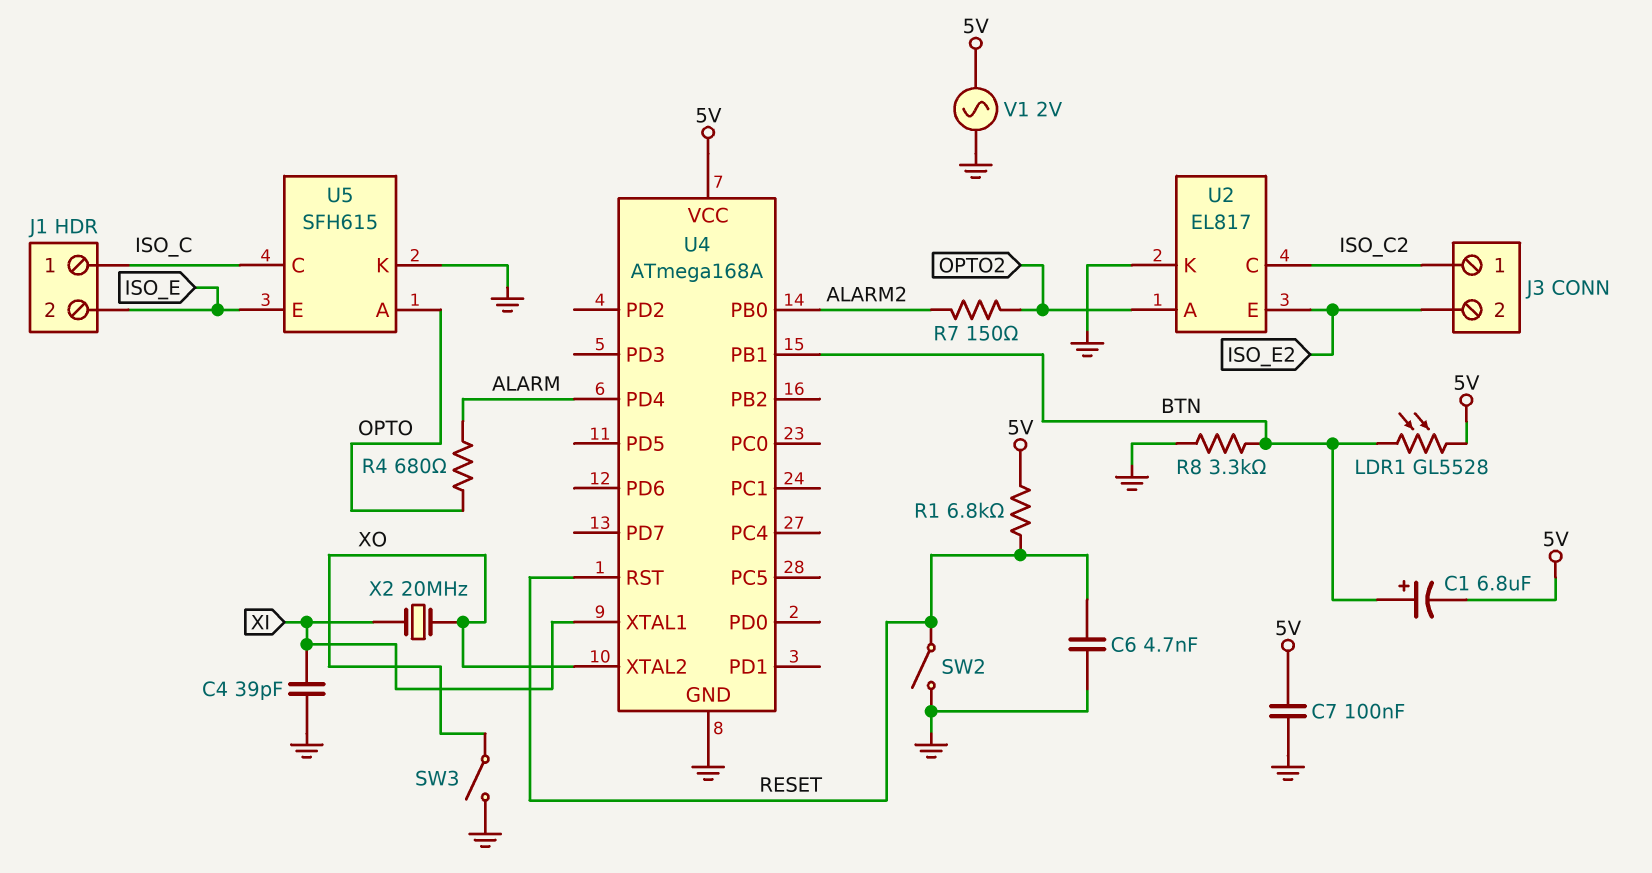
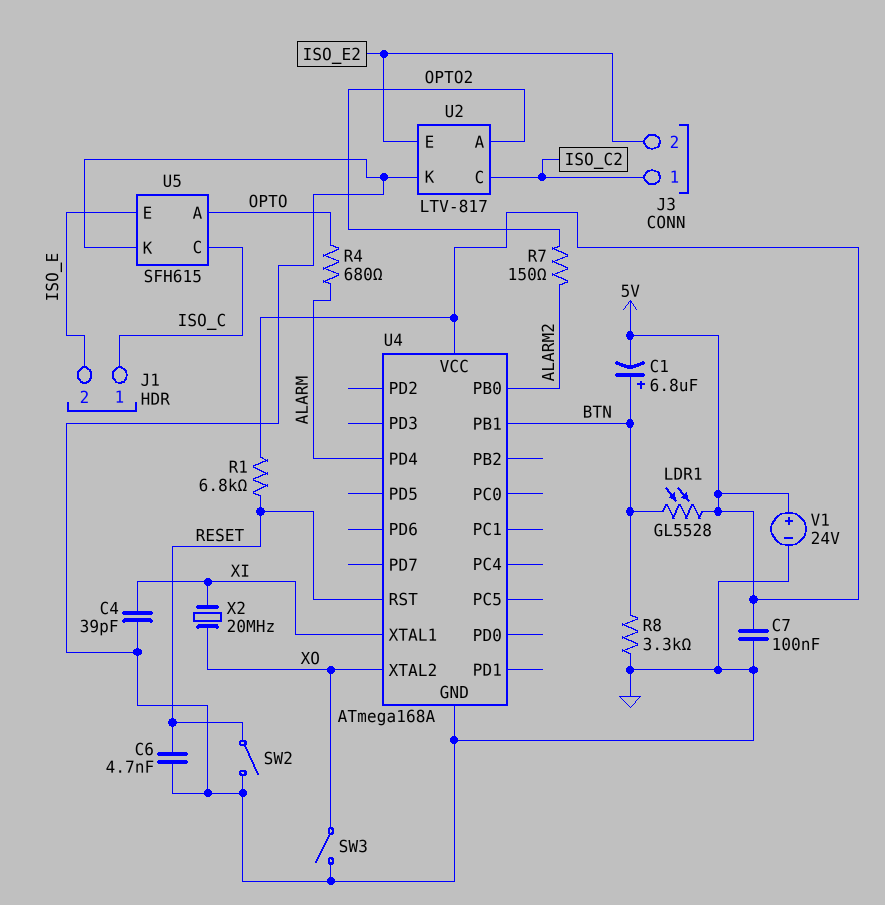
U2: EL817 -> LTV-817
V1: AC 2V (5V, GND) -> 24V (plus 5V, minus GND)

